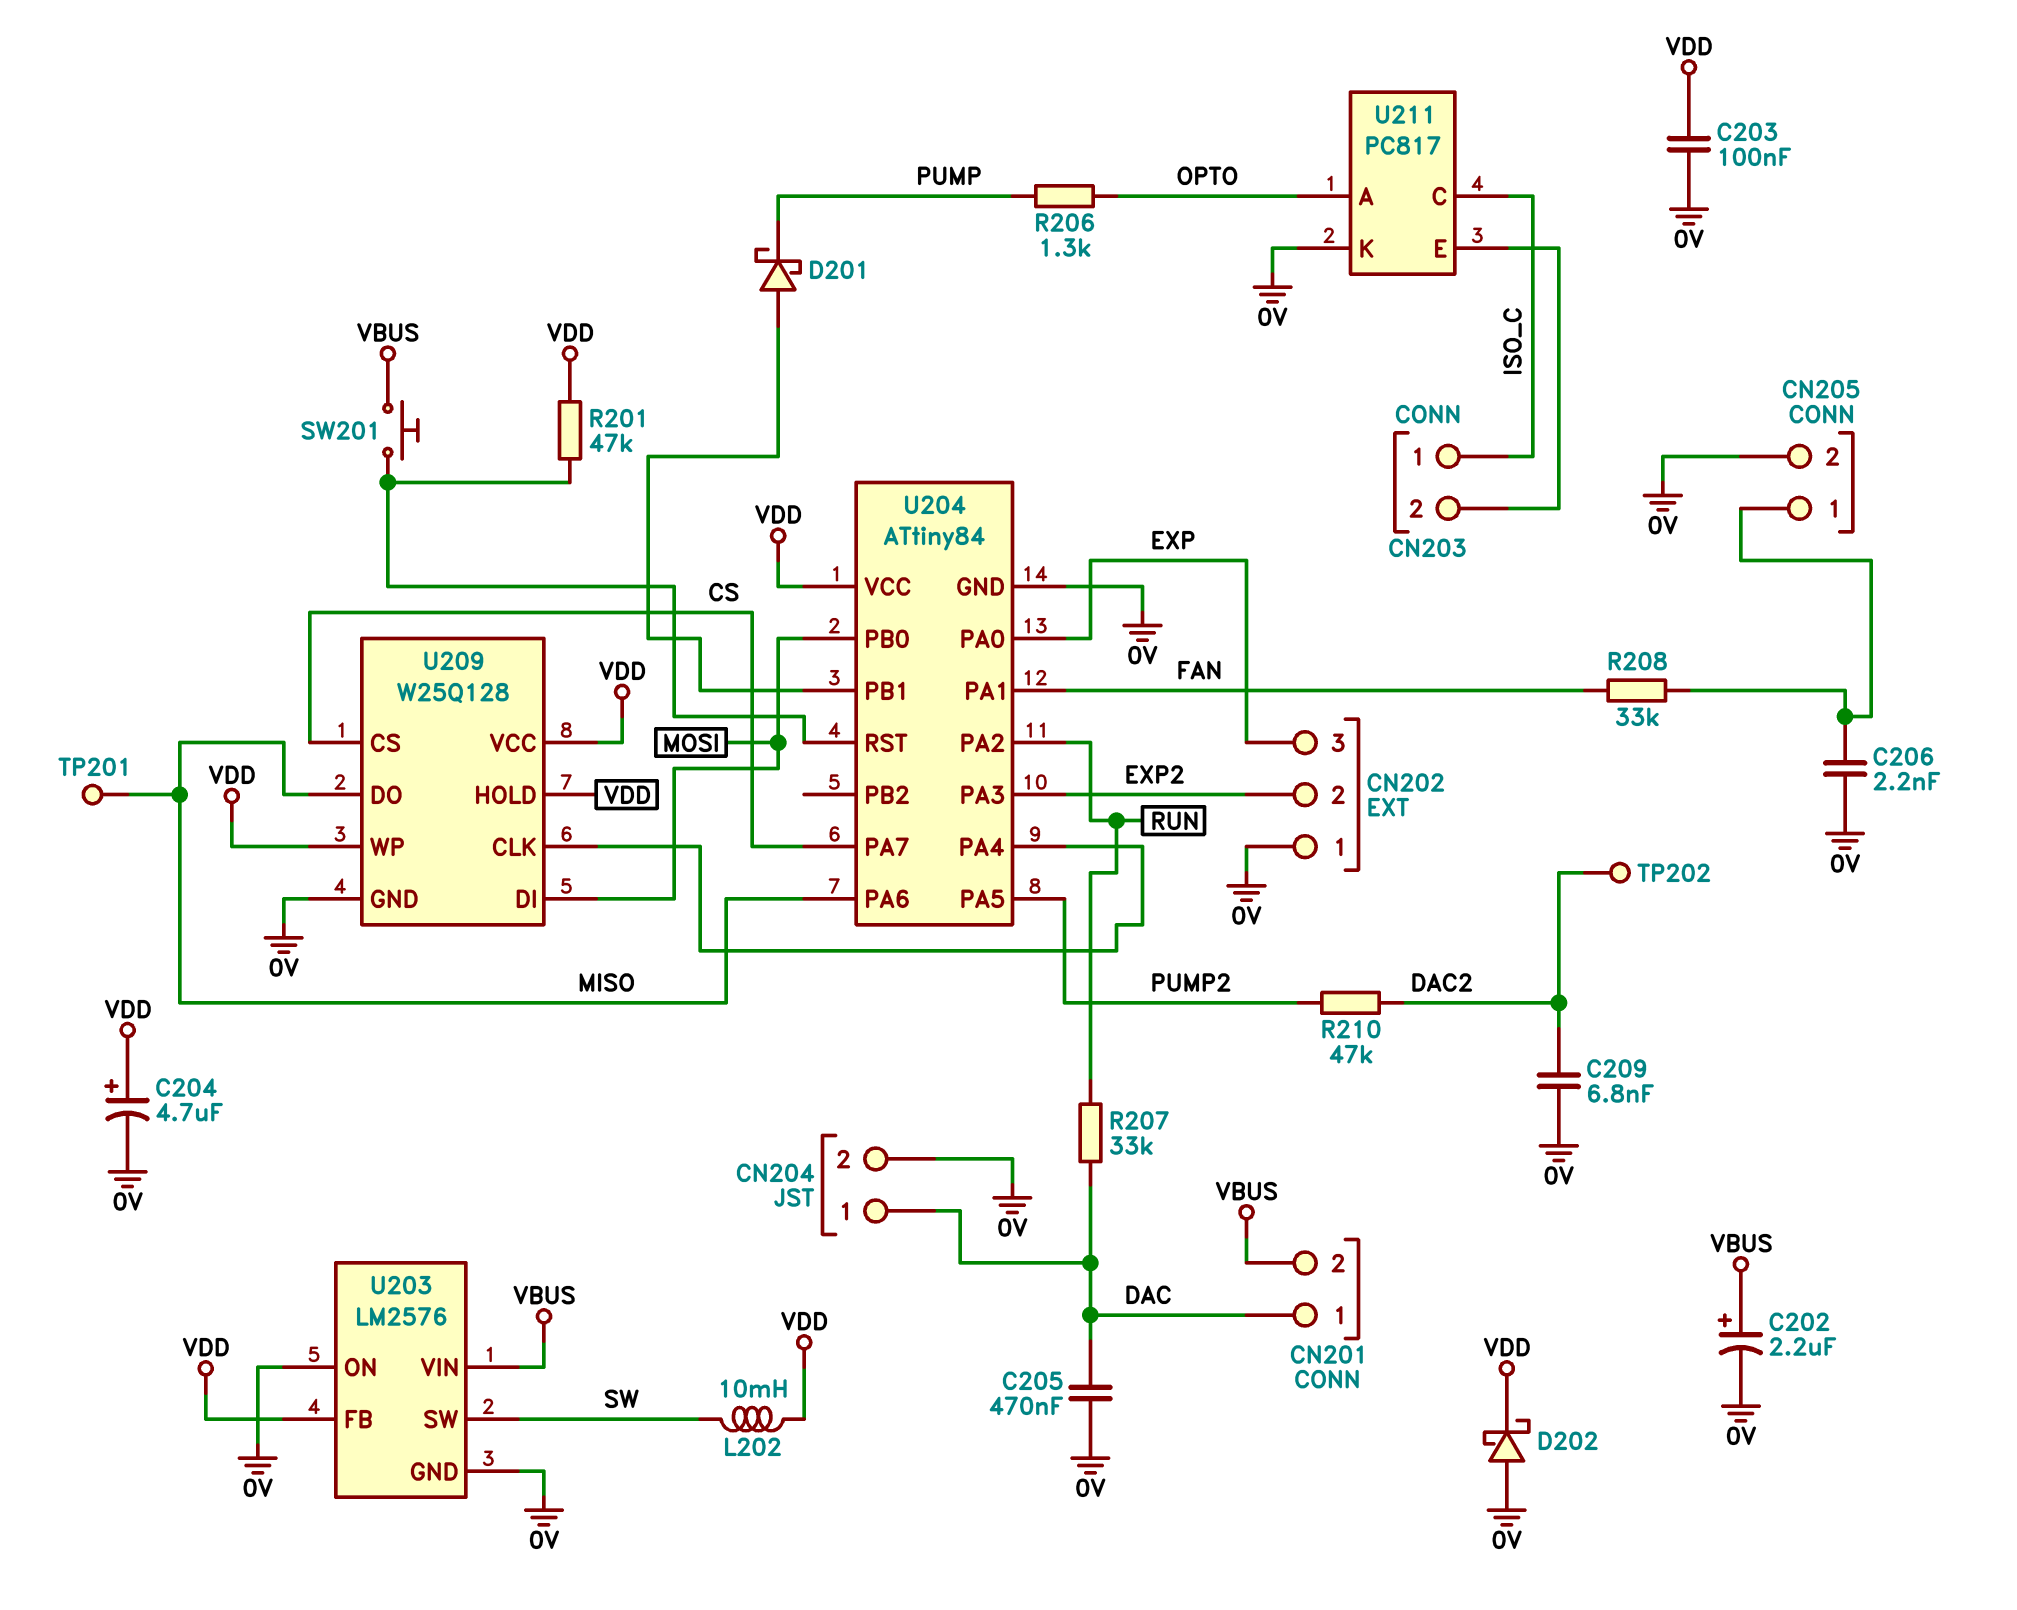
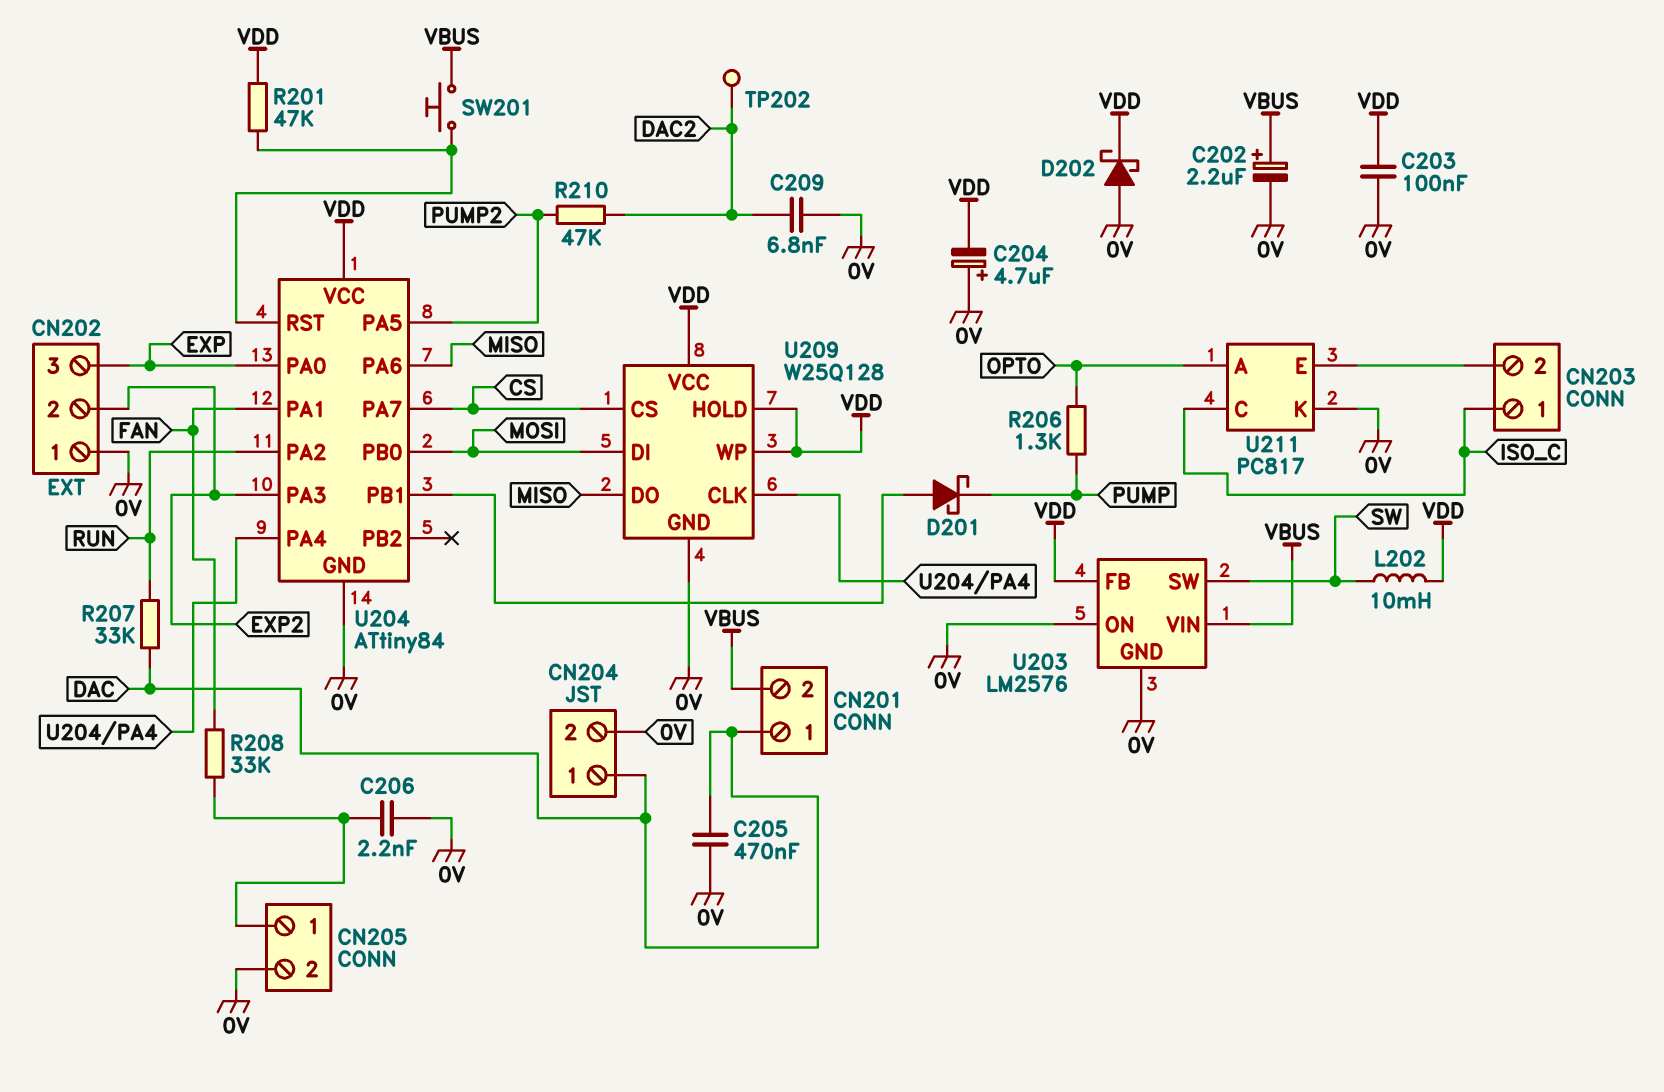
C204: 4.7uF (plus VDD, minus 0V) -> 4.7uF (plus 0V, minus VDD)
TP201: test point (MISO) -> none

